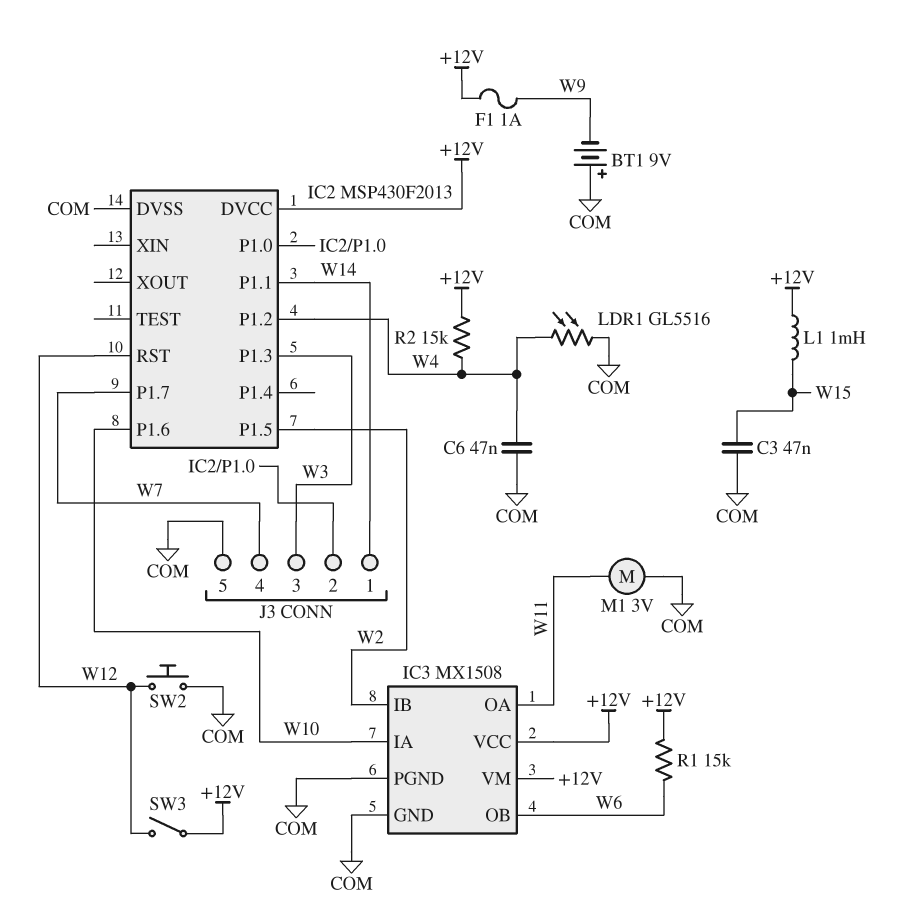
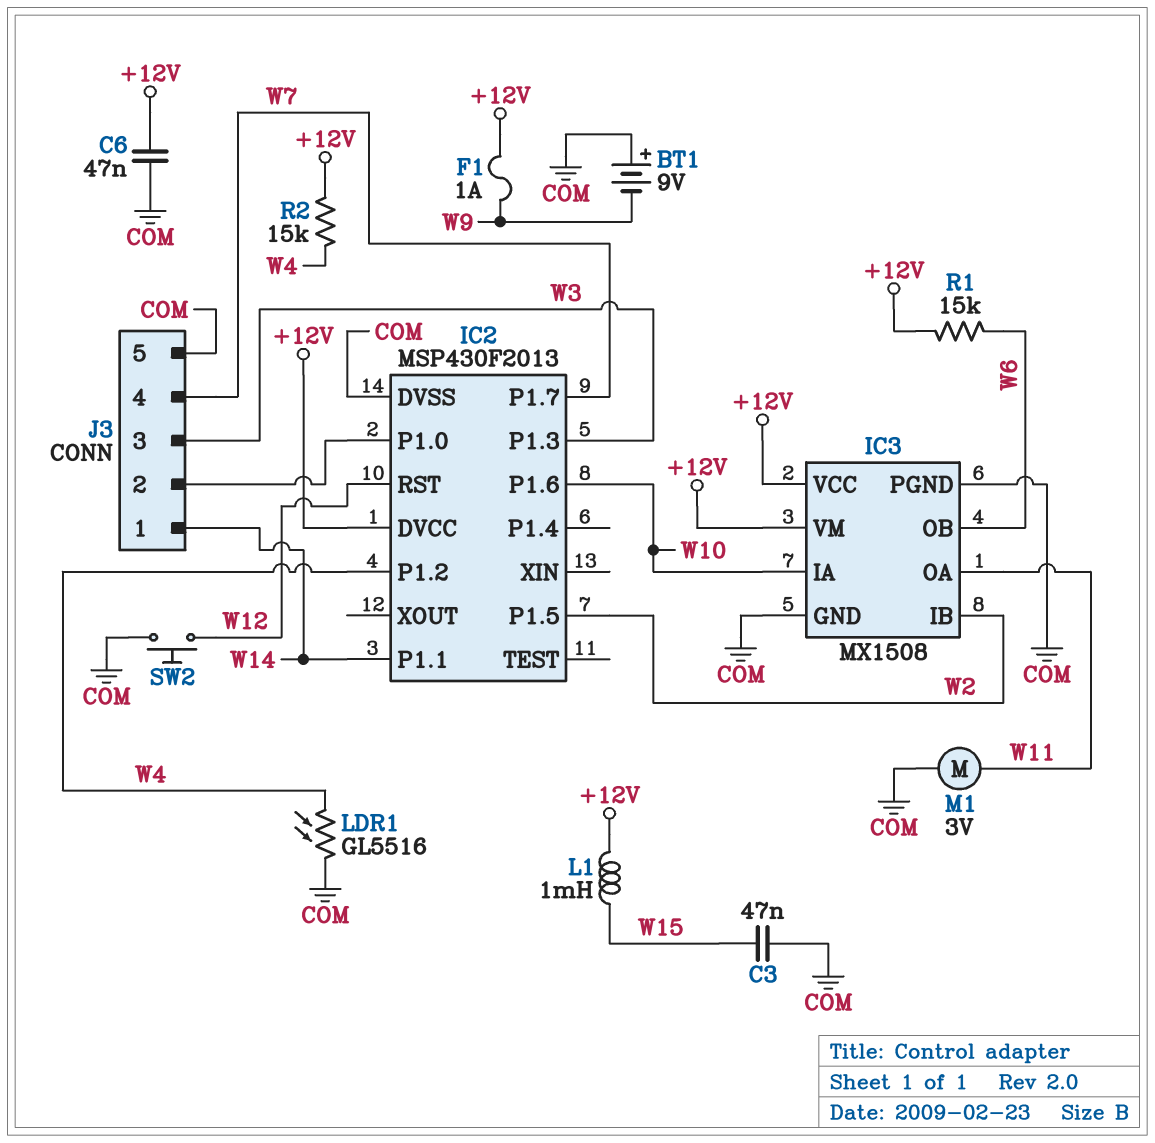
C6: 47nF (COM, W4) -> 47nF (+12V, COM)
SW3: switch (+12V, W12) -> none

